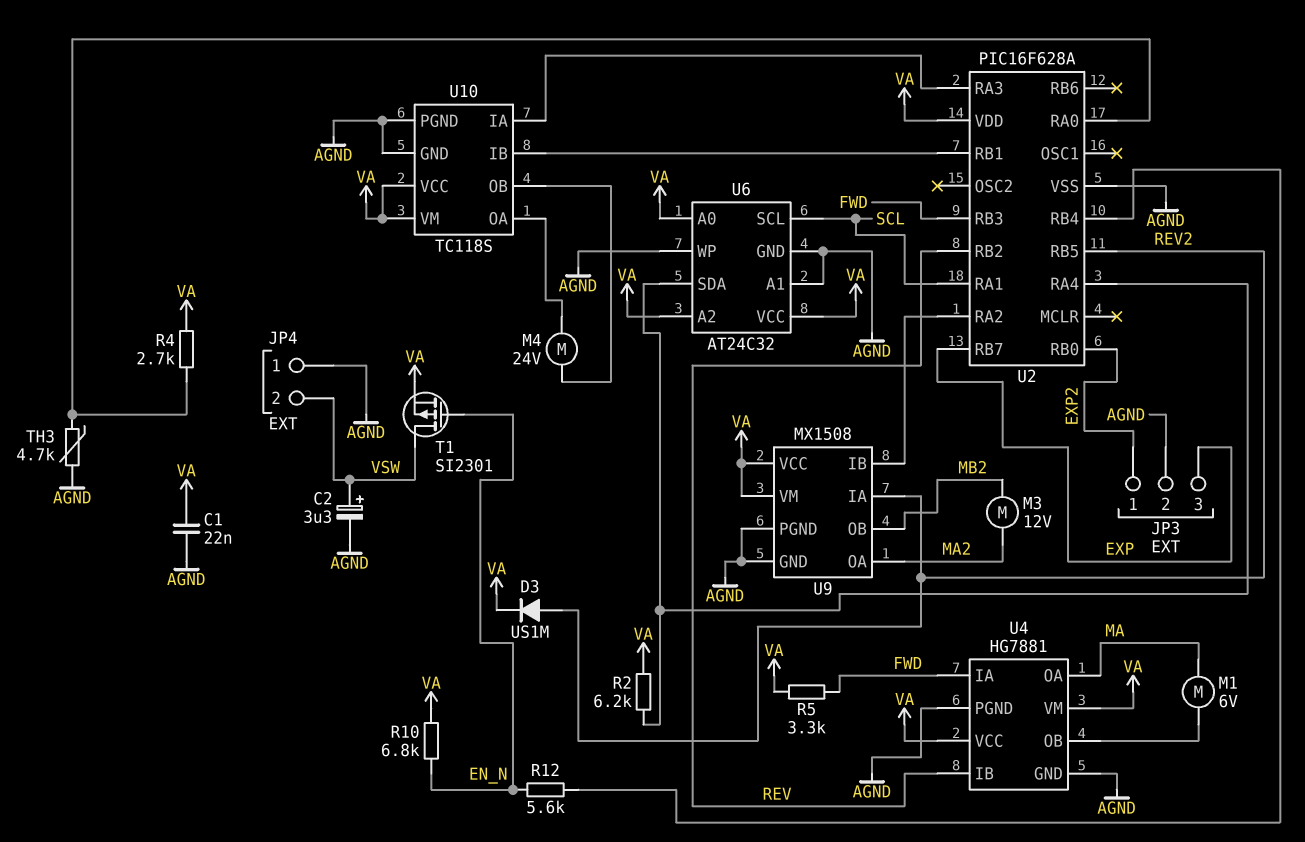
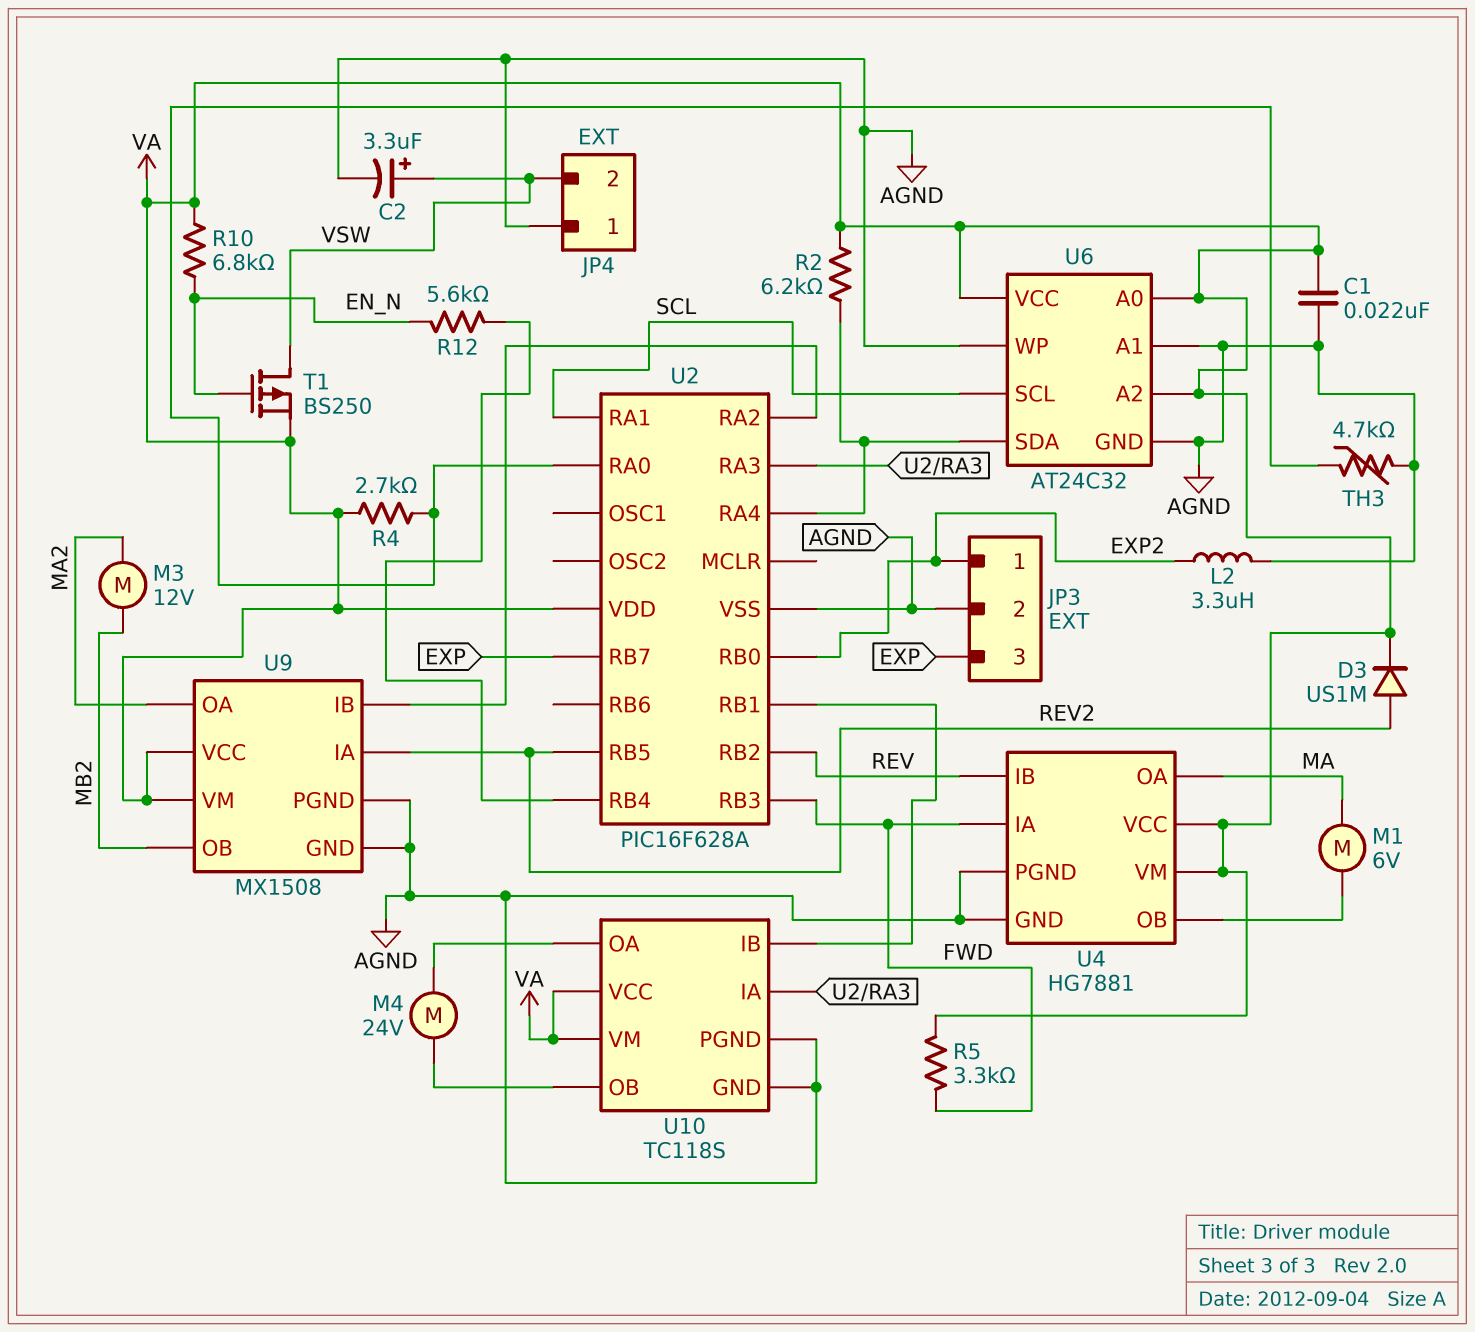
L2: none -> 3.3uH (AGND, EXP2)
T1: PMOS SI2301 (G EN_N, D VSW, S VA) -> PMOS BS250 (G EN_N, D VSW, S VA)

